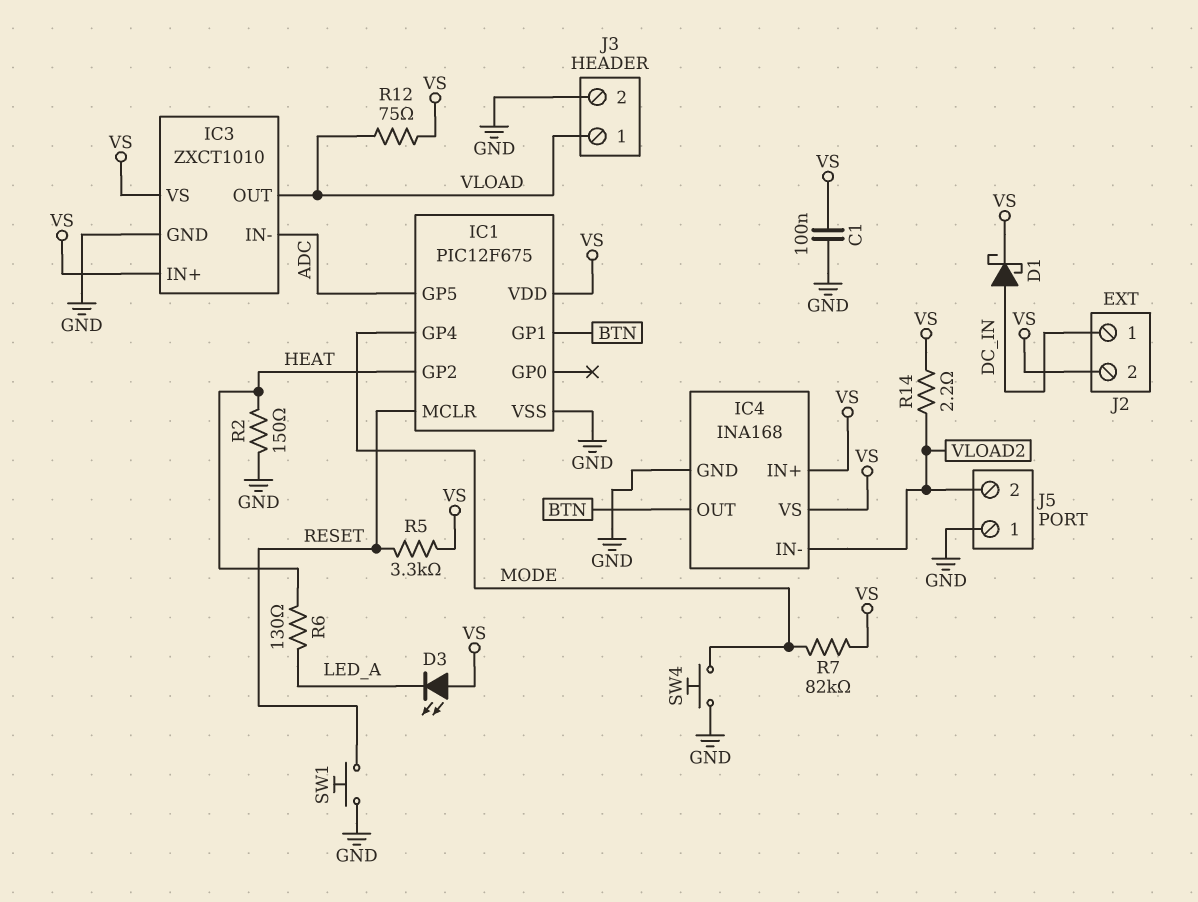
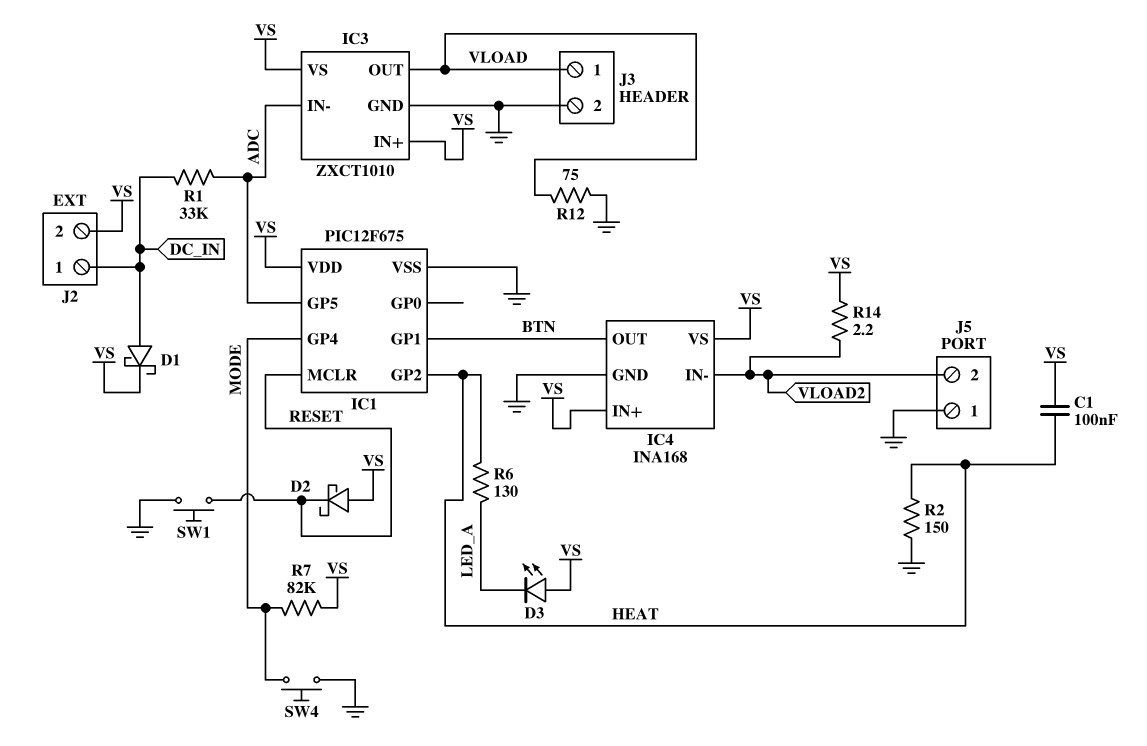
C1: 100nF (GND, VS) -> 100nF (HEAT, VS)
D2: none -> schottky (A VS, K RESET)
R1: none -> 33k (ADC, DC_IN)
R5: 3.3k (RESET, VS) -> none
R12: 75 (VLOAD, VS) -> 75 (GND, VLOAD)

